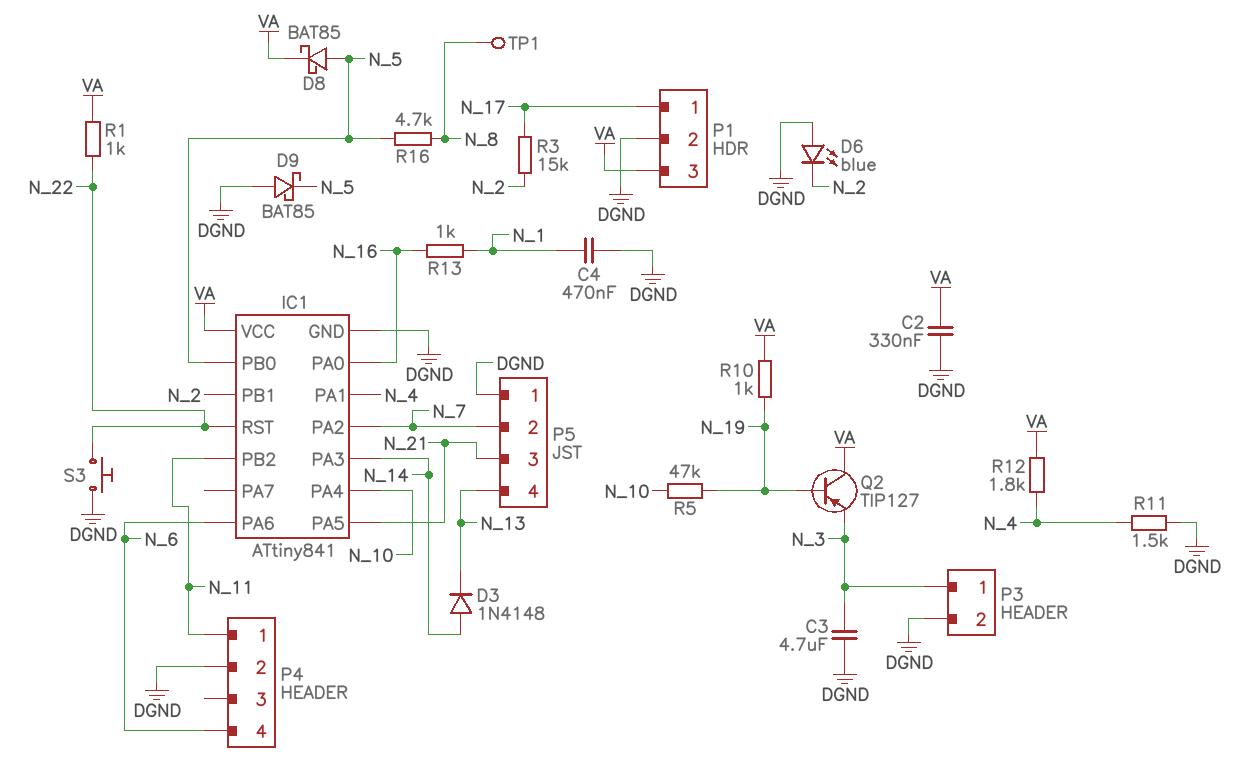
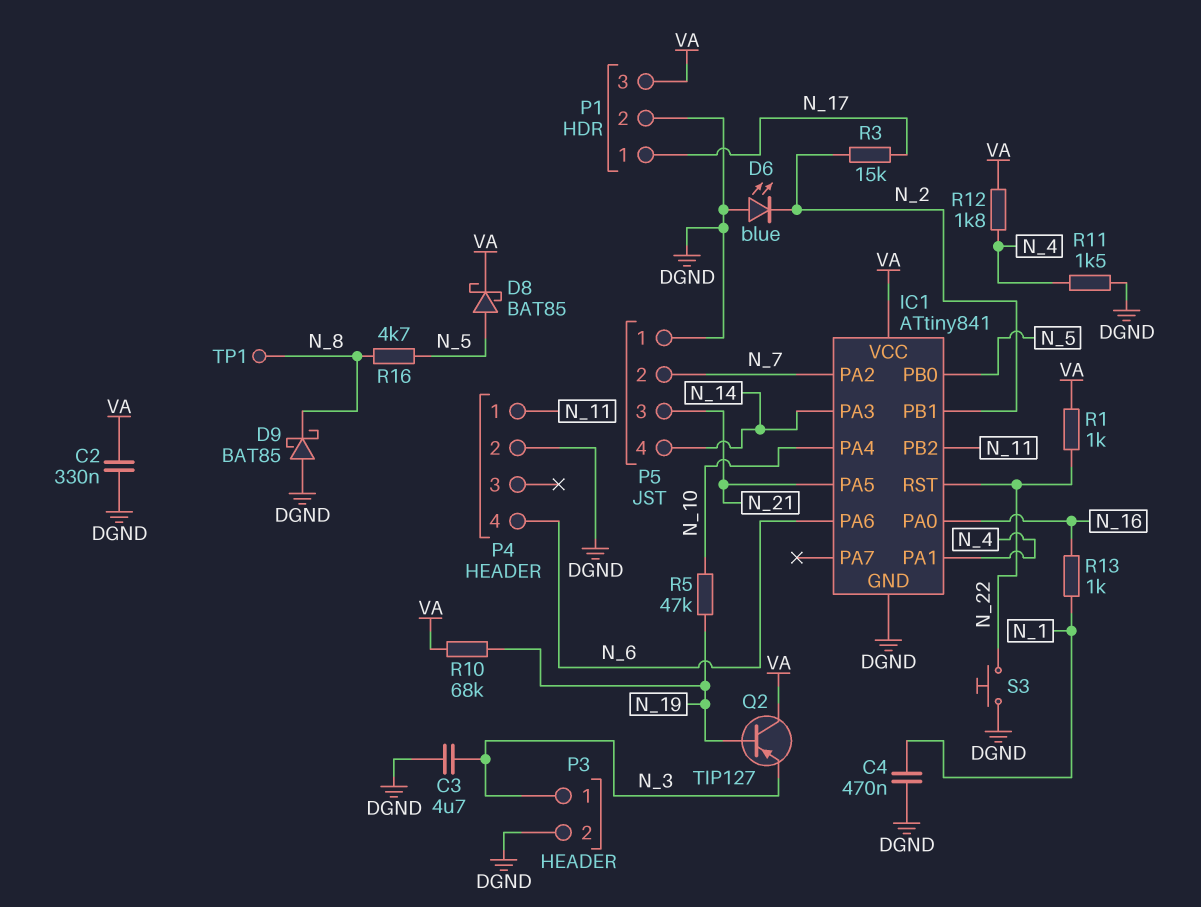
D3: diode 1N4148 (A N_14, K N_13) -> none
D9: schottky BAT85 (A DGND, K N_5) -> schottky BAT85 (A DGND, K N_8)
P5 pin 4: N_13 -> N_14
R10: 1k (N_19, VA) -> 68k (N_19, VA)

